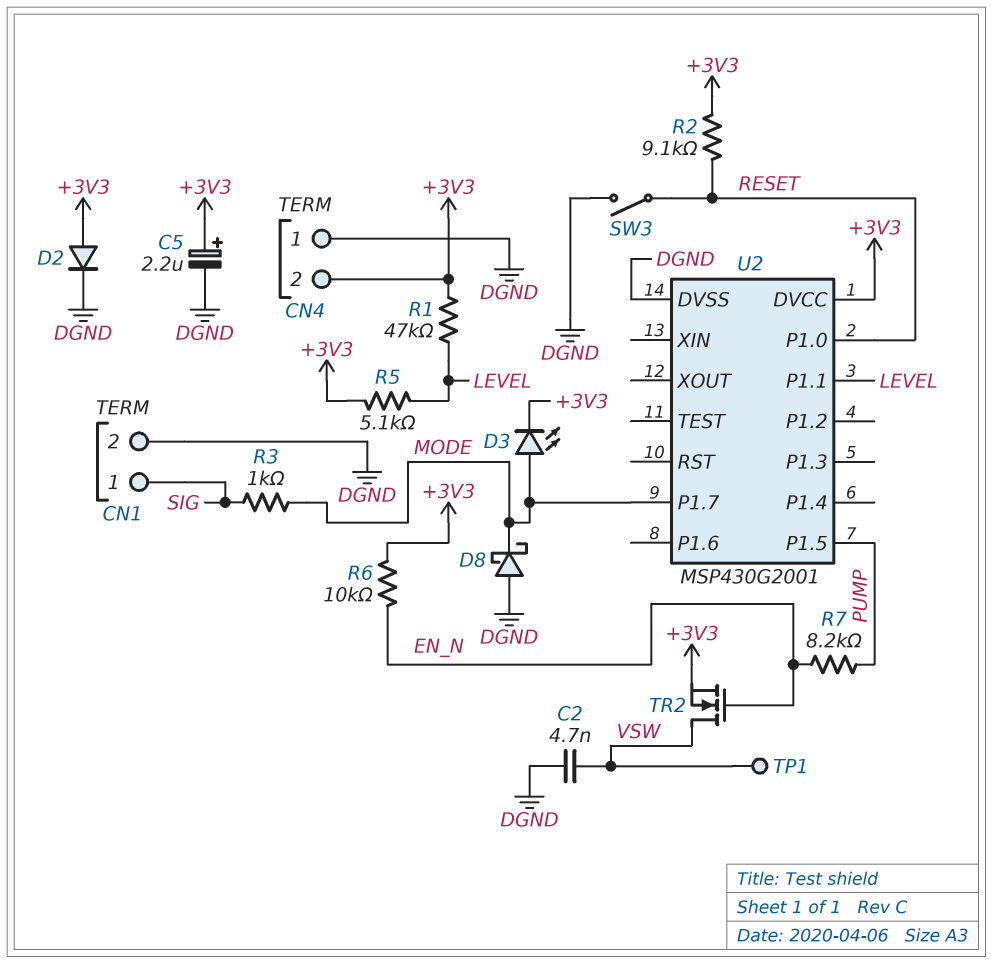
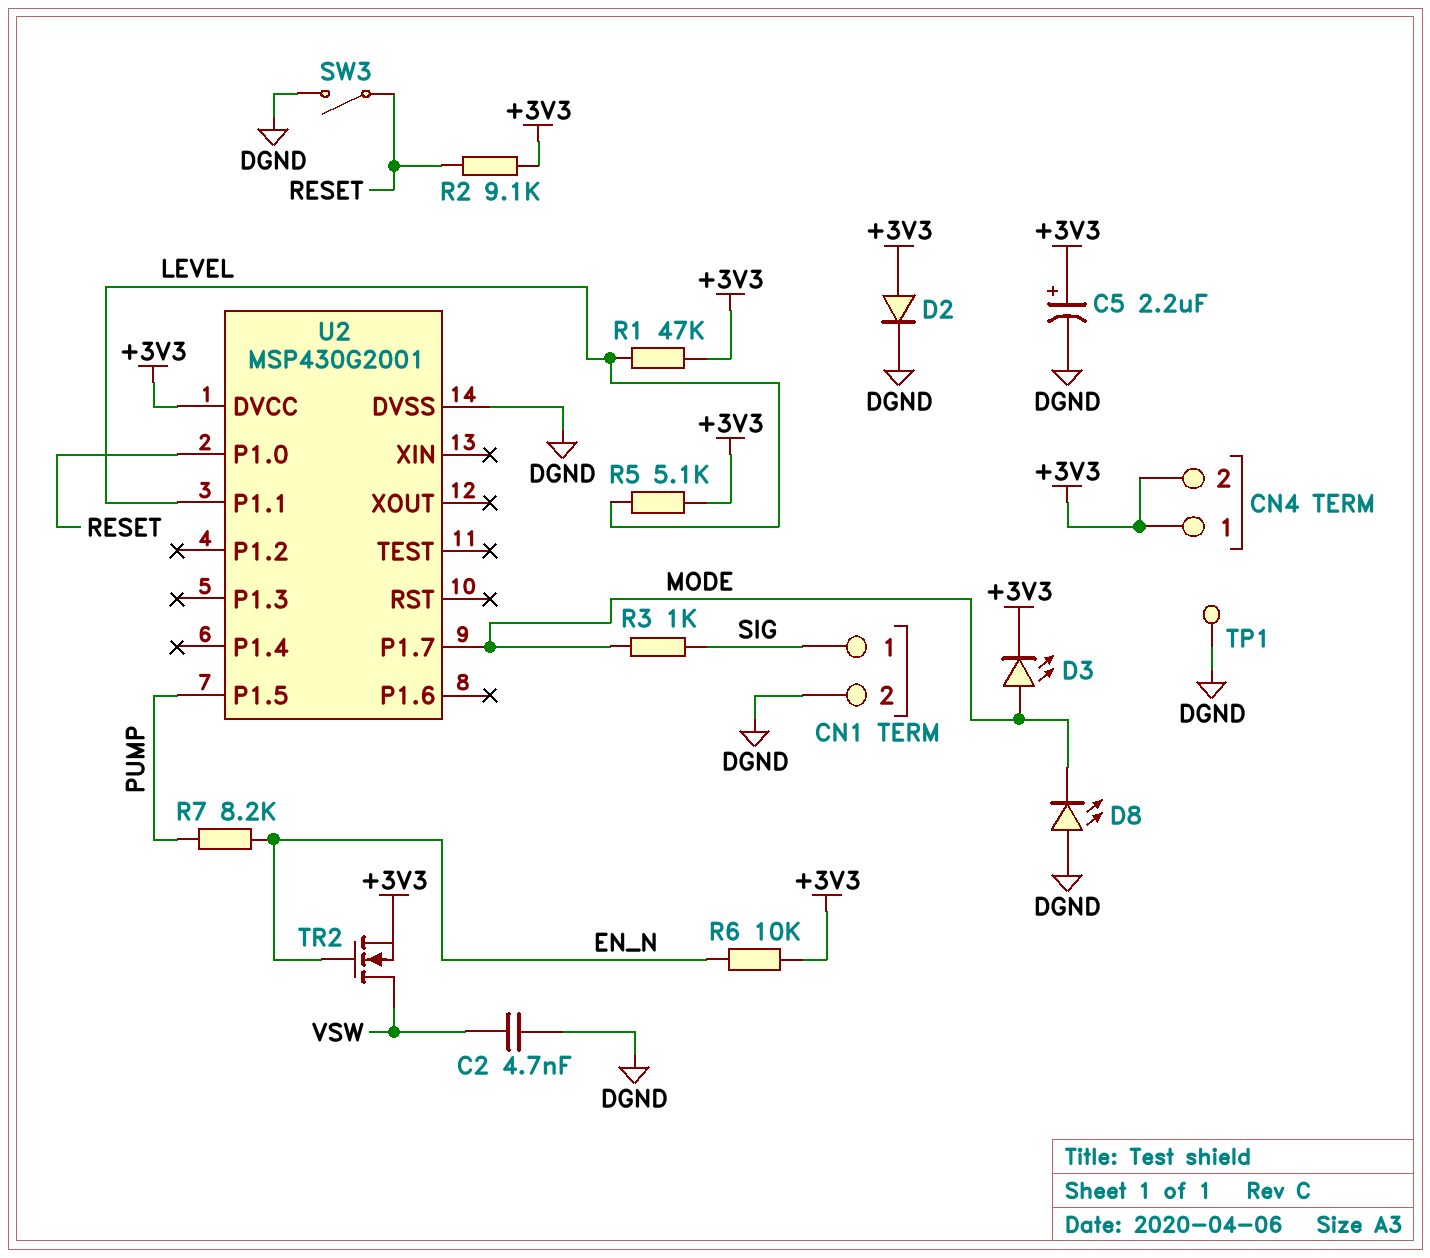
CN4 pin 1: DGND -> +3V3
D8: schottky (A DGND, K MODE) -> LED (A DGND, K MODE)
TP1: test point (VSW) -> test point (DGND)

